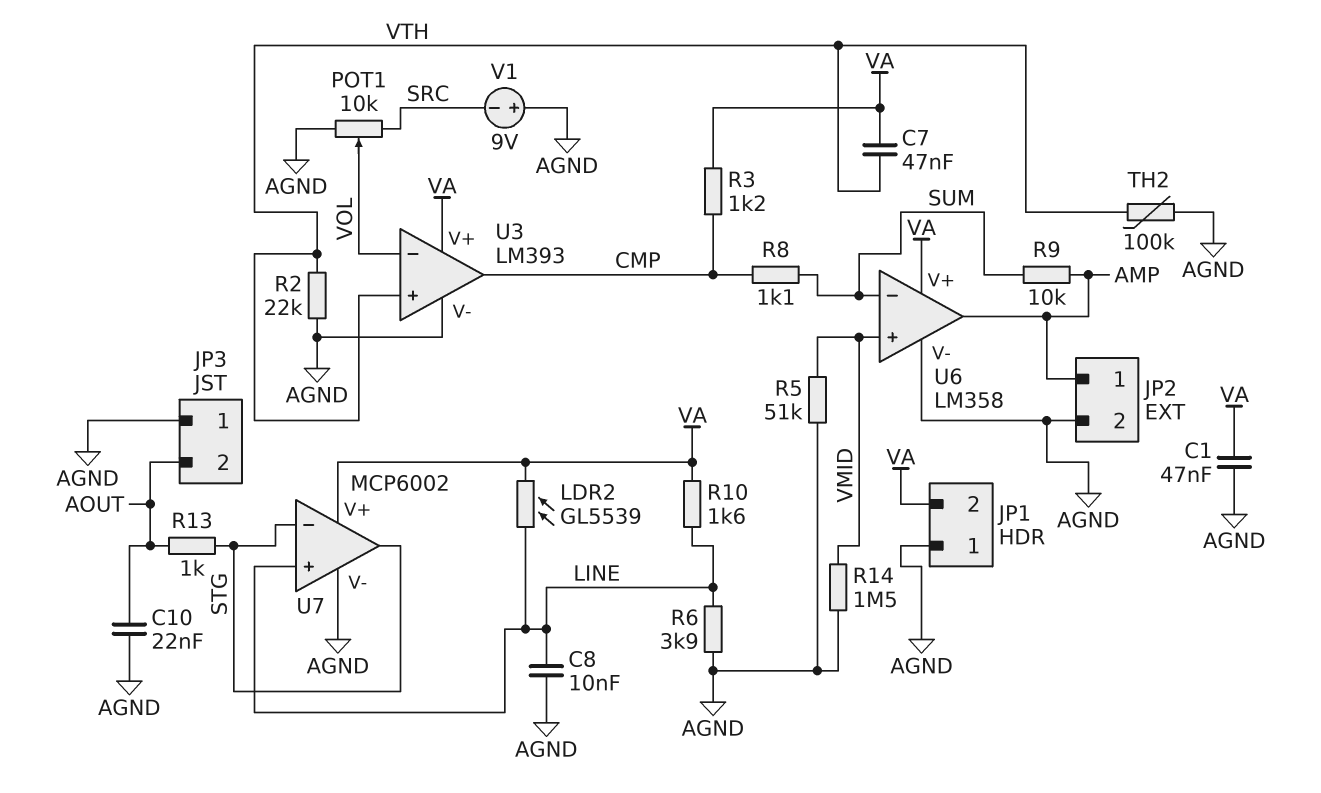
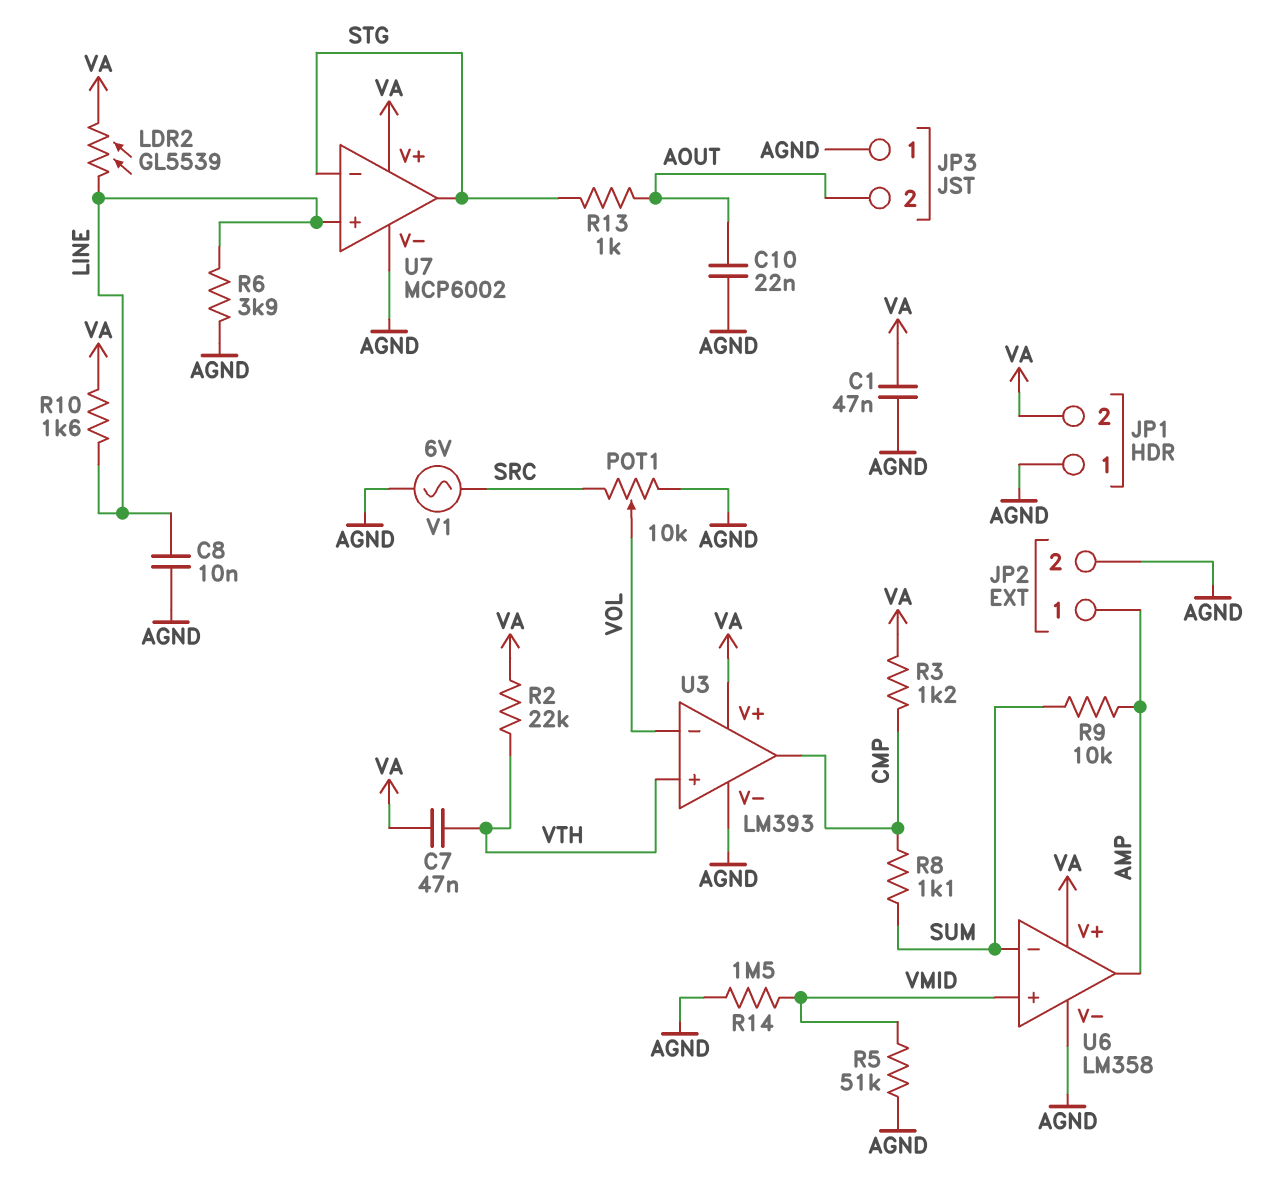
R2: 22k (AGND, VTH) -> 22k (VA, VTH)
TH2: 100k (AGND, VTH) -> none
V1: 9V (plus AGND, minus SRC) -> AC 6V (AGND, SRC)

